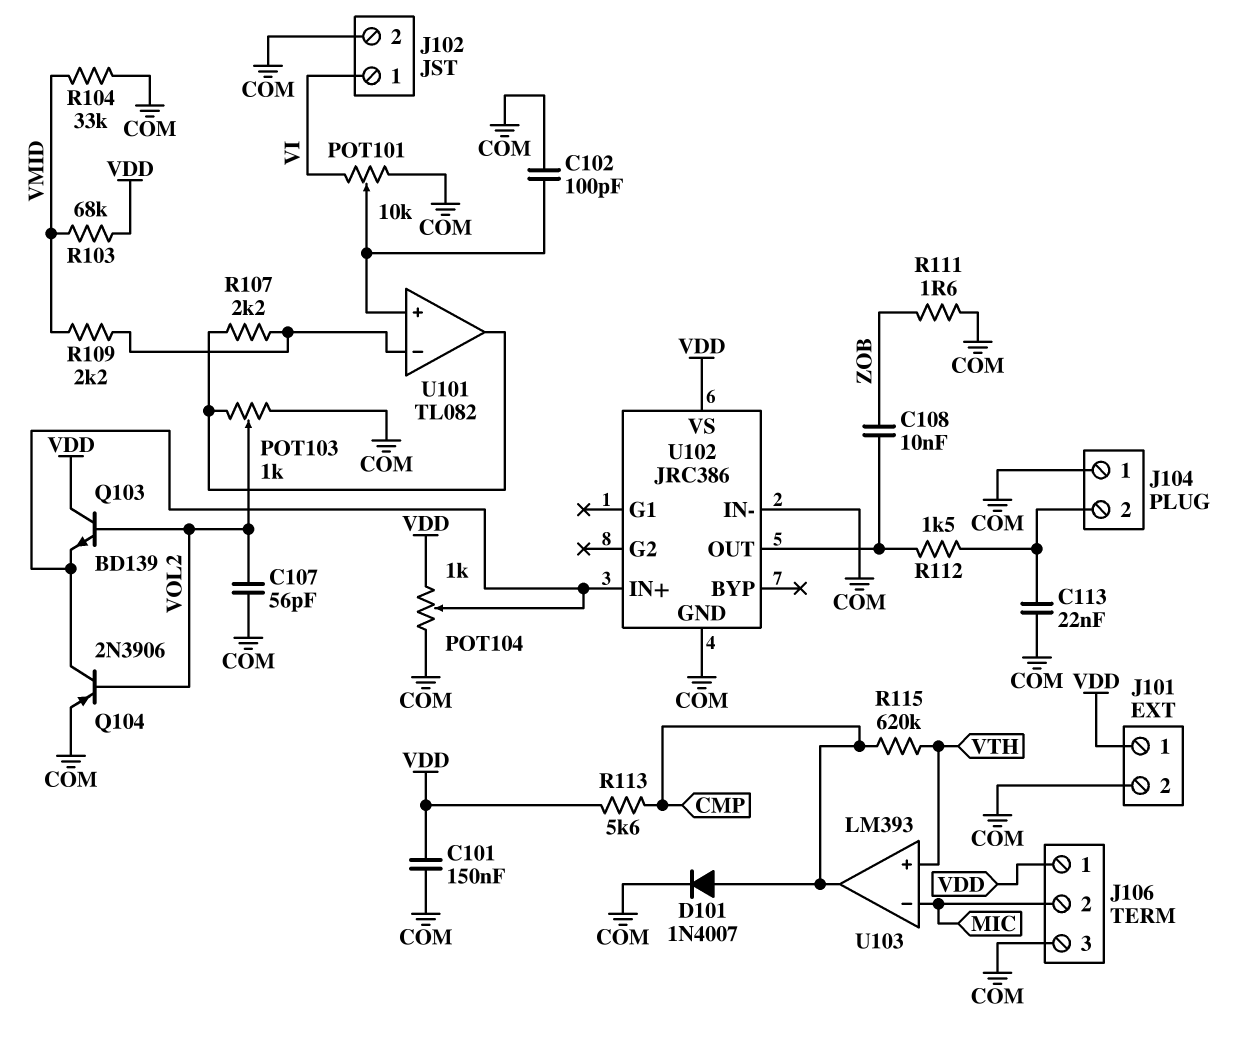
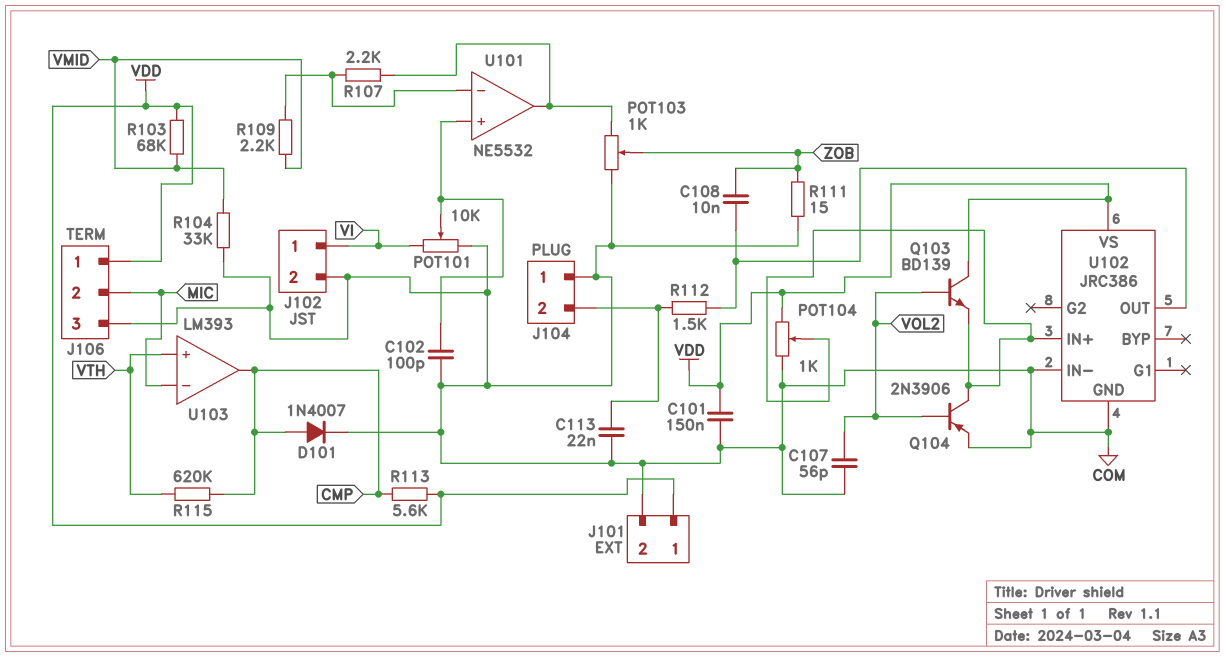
POT103: 1k (COM, U101/out, wiper VOL2) -> 1k (COM, U101/out, wiper ZOB)
R111: 1.6 (COM, ZOB) -> 15 (COM, ZOB)
U101: TL082 -> NE5532

